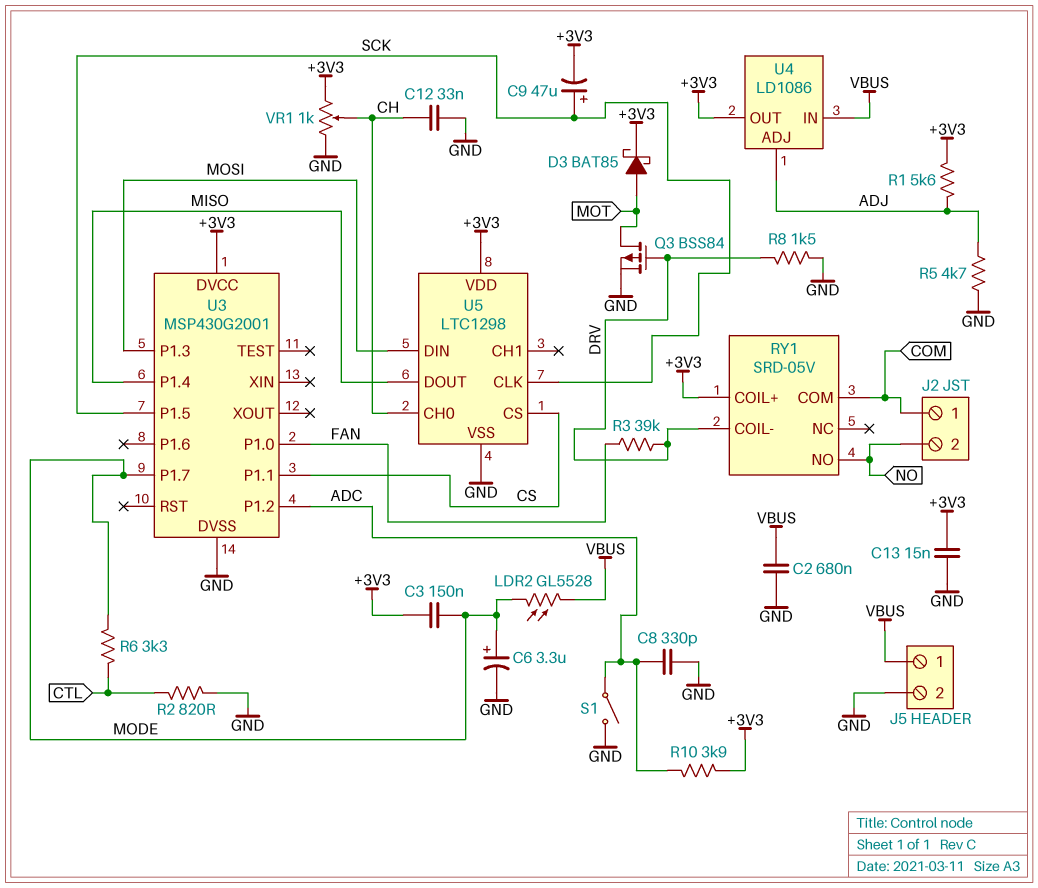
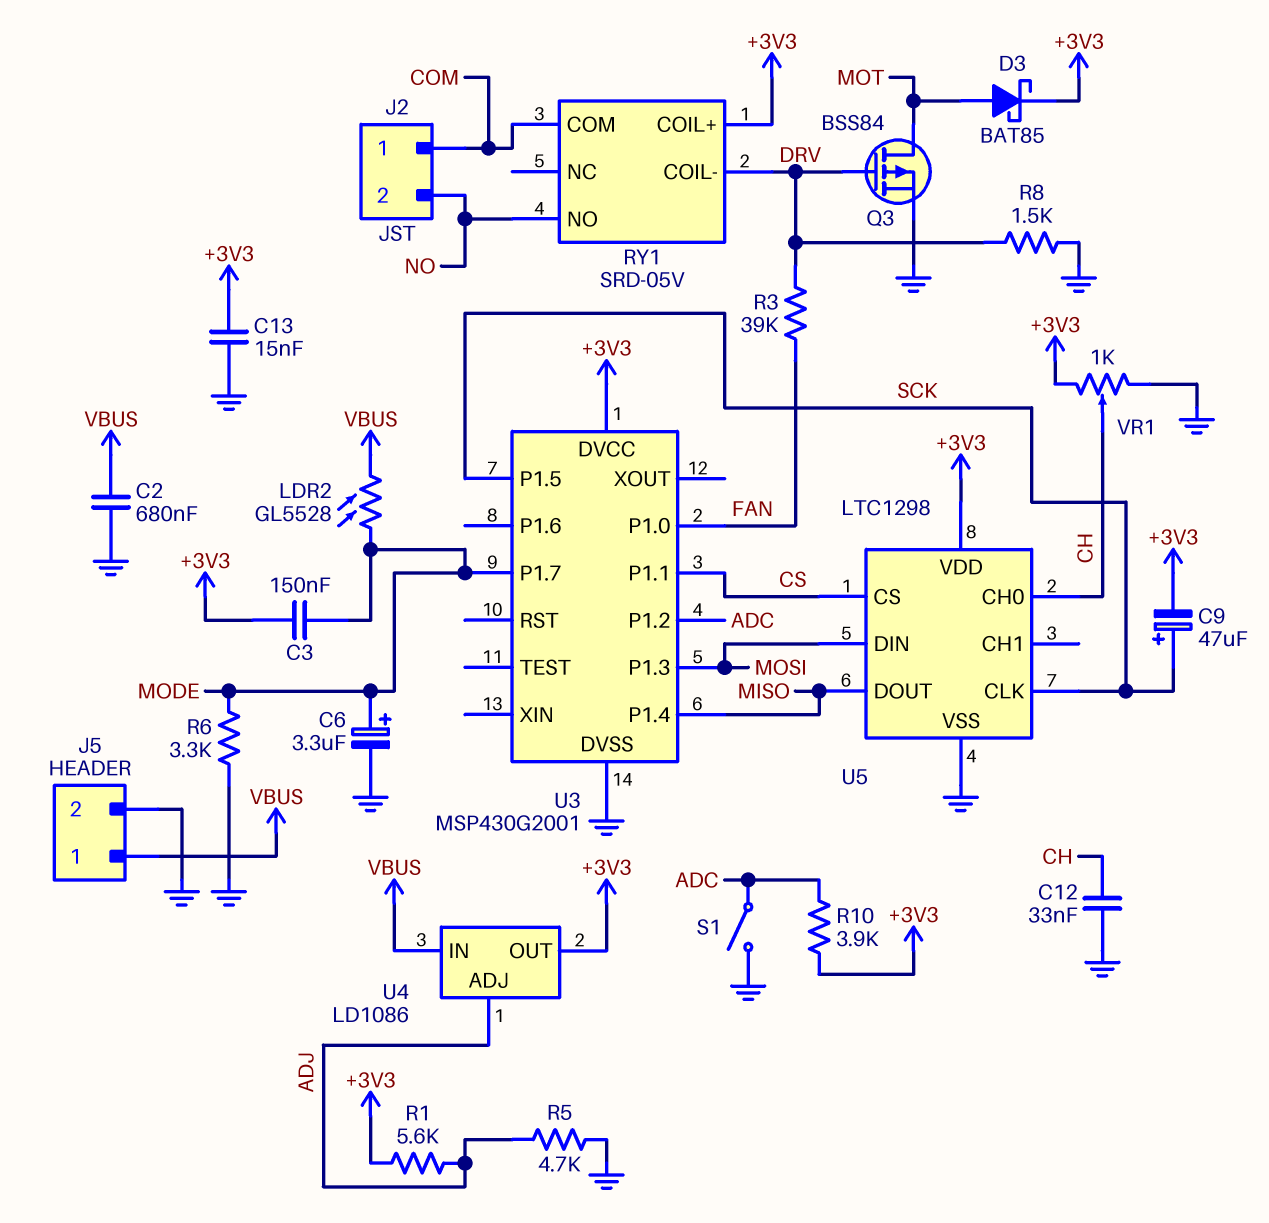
C8: 330pF (ADC, GND) -> none
R2: 820 (CTL, GND) -> none
R6: 3.3k (CTL, MODE) -> 3.3k (GND, MODE)

